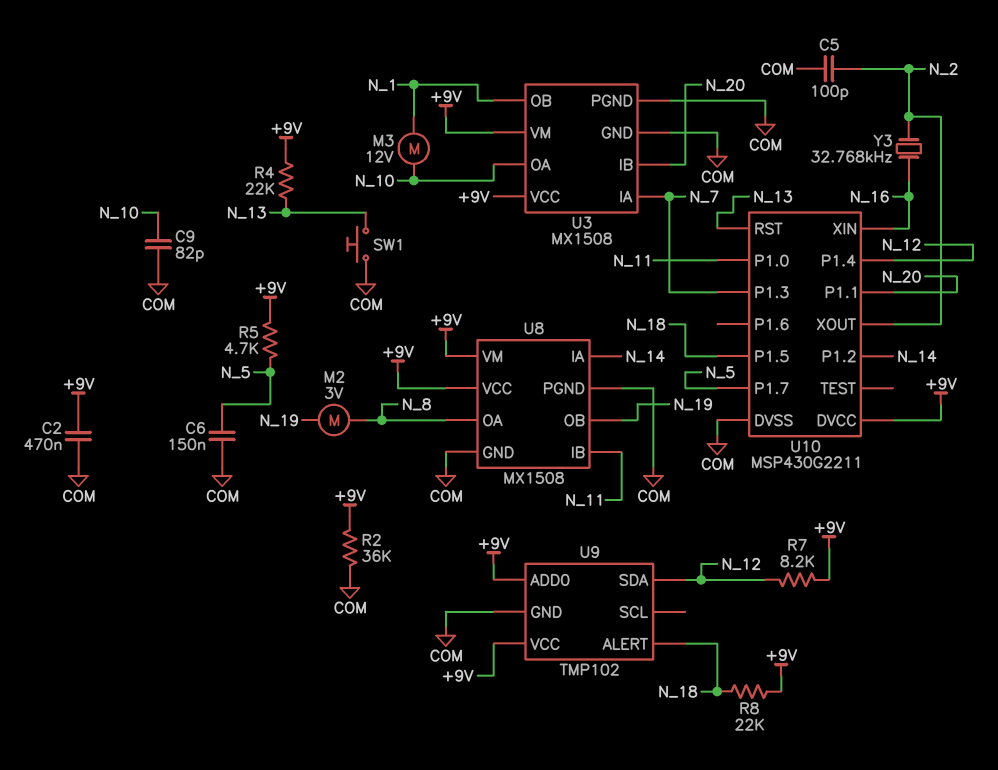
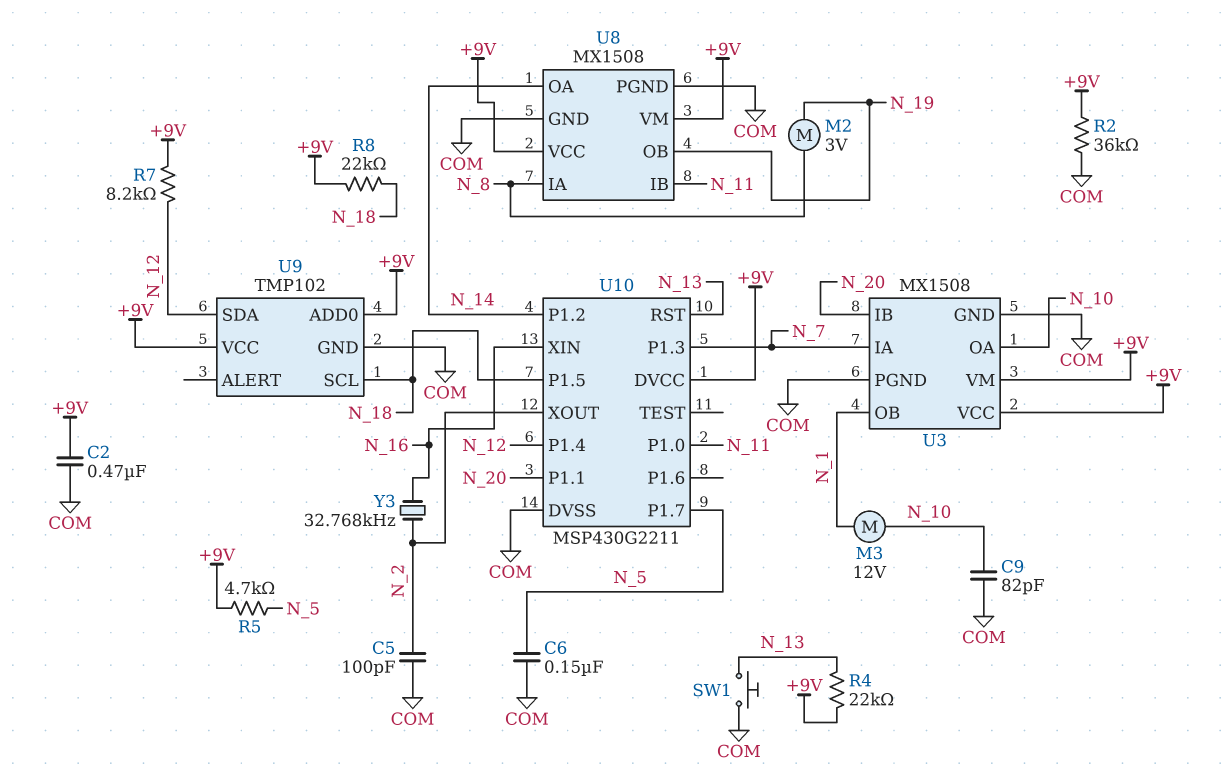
U8 pin IA: N_14 -> N_8
U8 pin OA: N_8 -> N_14
U9 pin ALERT: N_18 -> none
U9 pin SCL: none -> N_18

